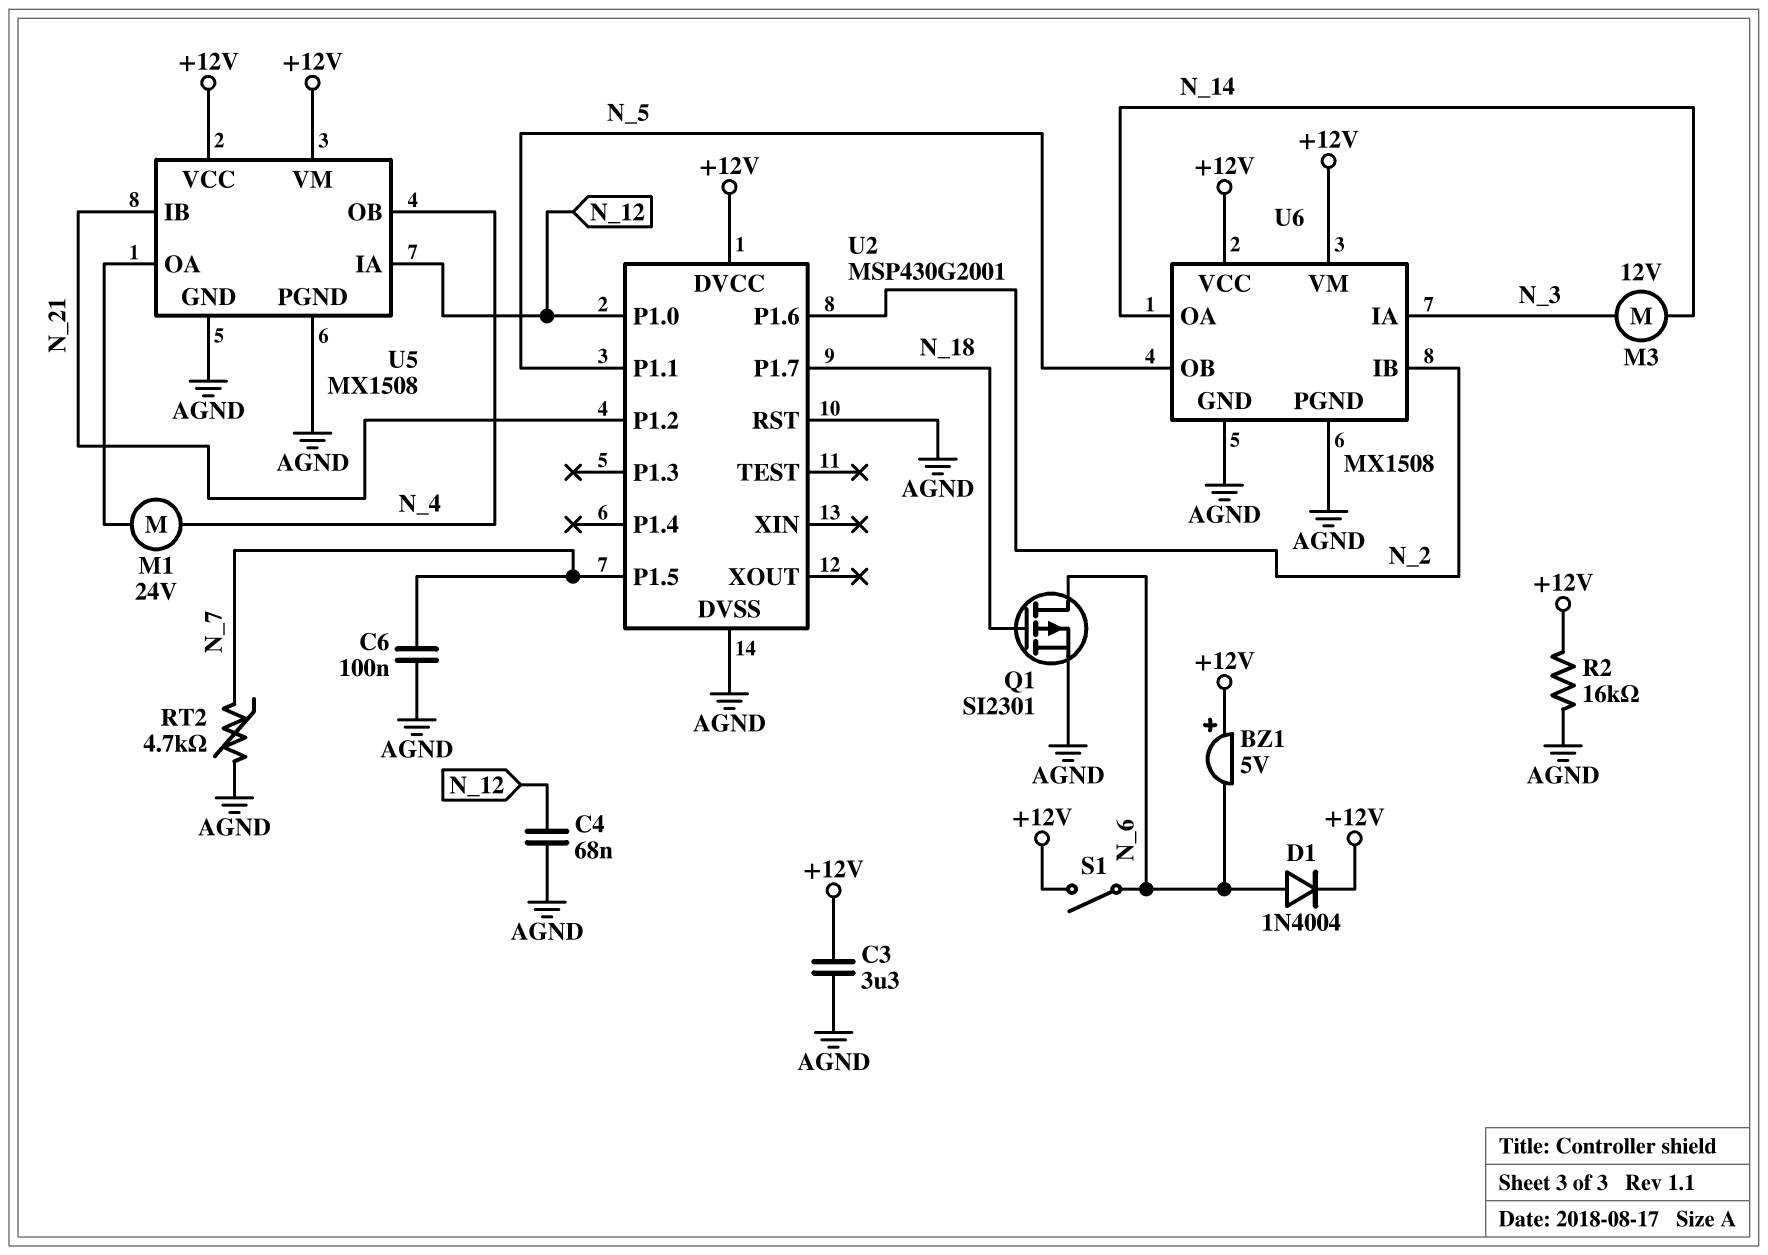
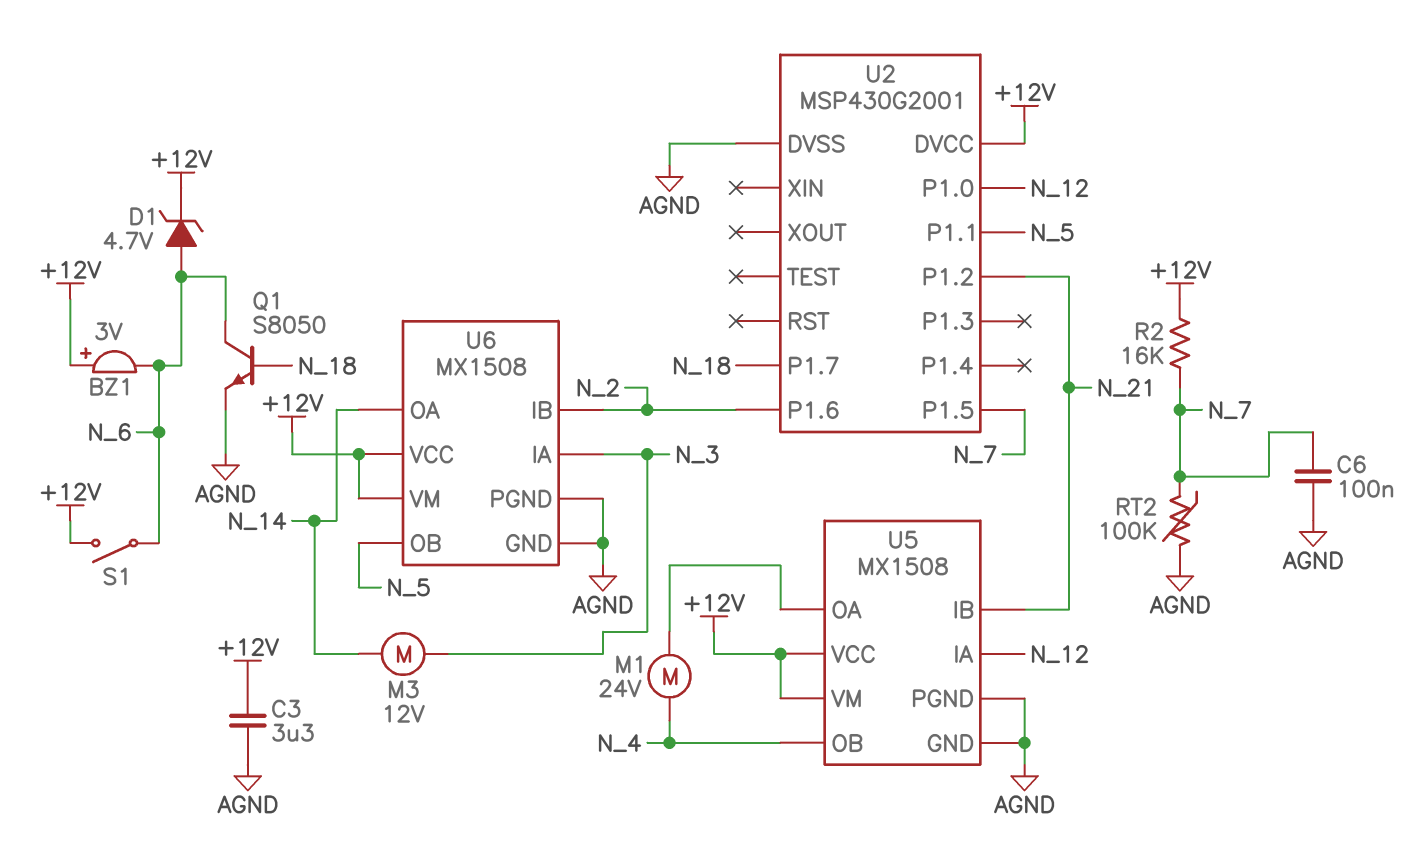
BZ1: buzzer 5V (plus +12V, minus N_6) -> buzzer 3V (plus +12V, minus N_6)
C4: 68nF (AGND, N_12) -> none
D1: diode 1N4004 (A N_6, K +12V) -> zener 4.7V (A N_6, K +12V)
Q1: PMOS SI2301 (G N_18, D N_6, S AGND) -> NPN S8050 (B N_18, C N_6, E AGND)
R2: 16k (+12V, AGND) -> 16k (+12V, N_7)
RT2: 4.7k (AGND, N_7) -> 100k (AGND, N_7)
U2 pin RST: AGND -> none

